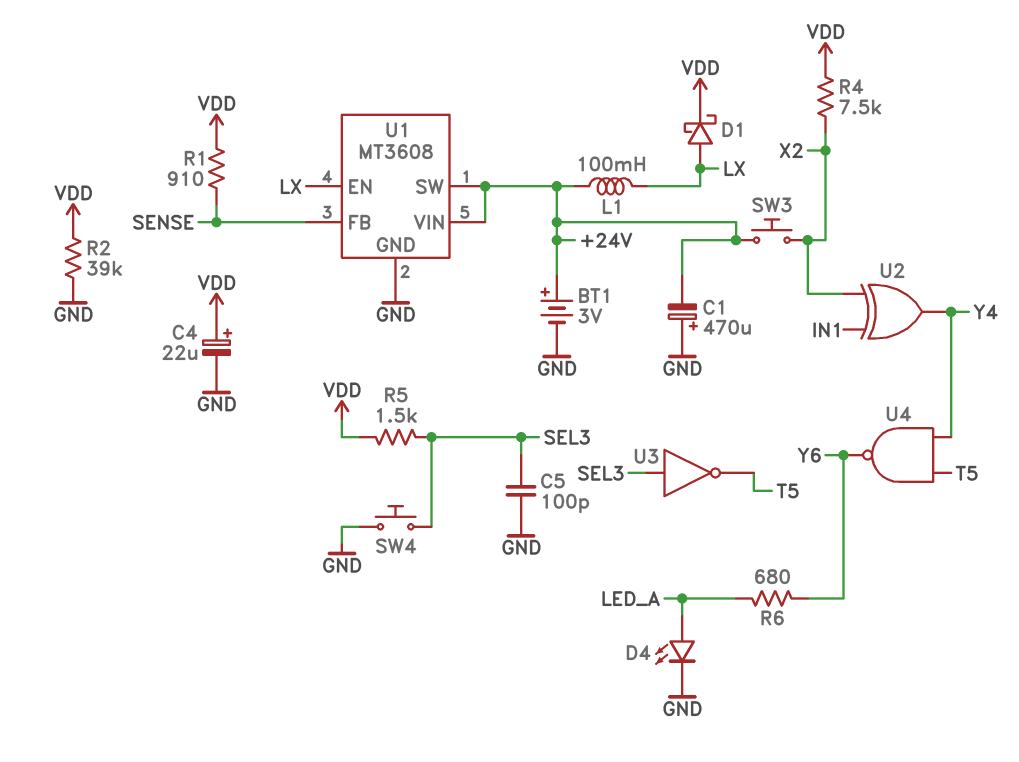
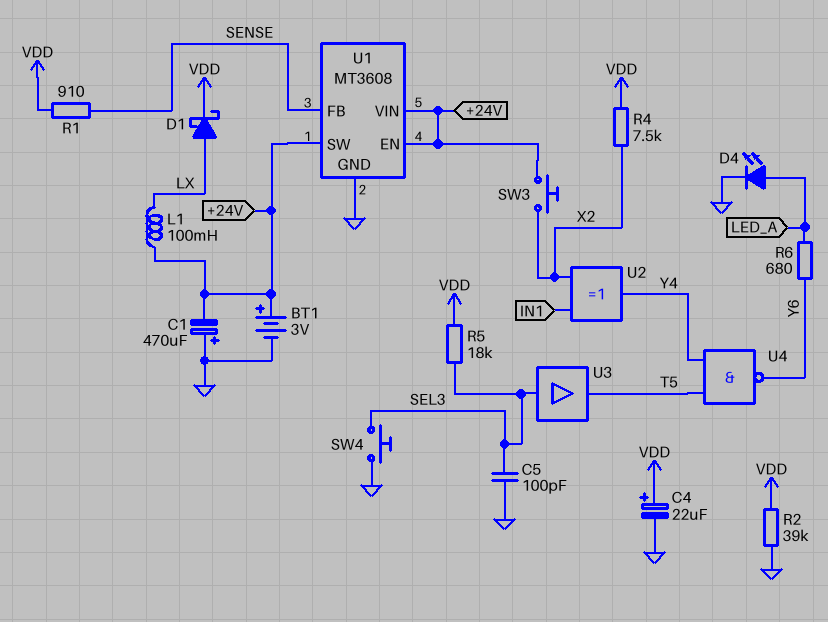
R5: 1.5k (SEL3, VDD) -> 18k (SEL3, VDD)
U1 pin EN: LX -> +24V
U3: NOT (in SEL3, out T5) -> buffer (in SEL3, out T5)

